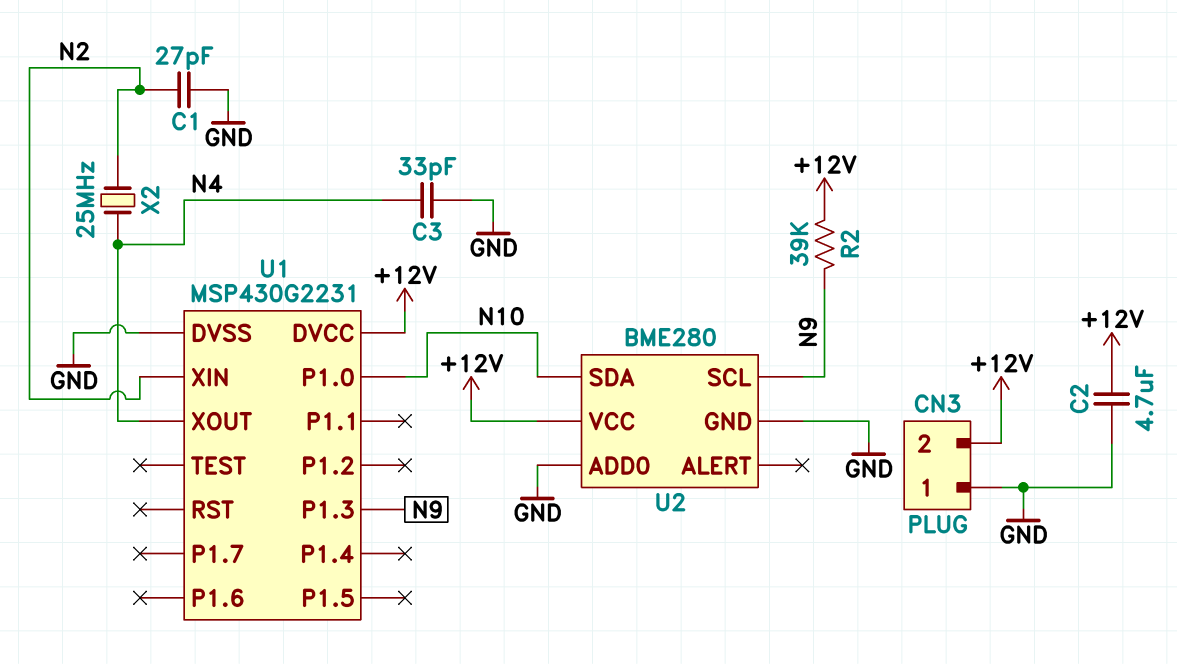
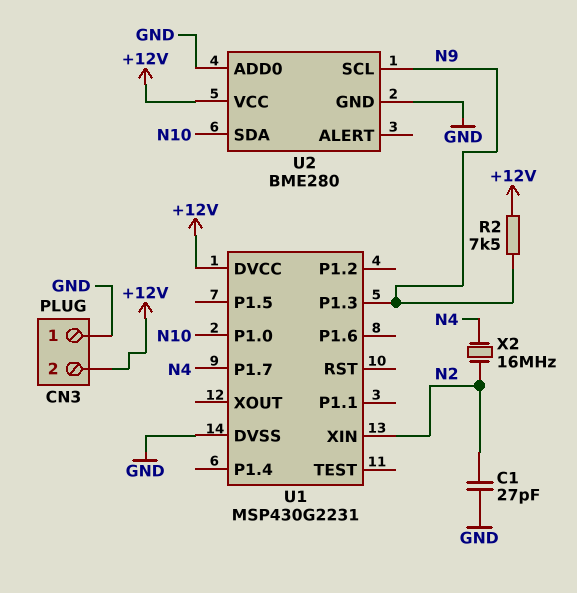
C2: 4.7uF (+12V, GND) -> none
C3: 33pF (GND, N4) -> none
R2: 39k (+12V, N9) -> 7.5k (+12V, N9)
U1 pin P1.7: none -> N4
U1 pin XOUT: N4 -> none
X2: 25MHz (N2, N4) -> 16MHz (N2, N4)

